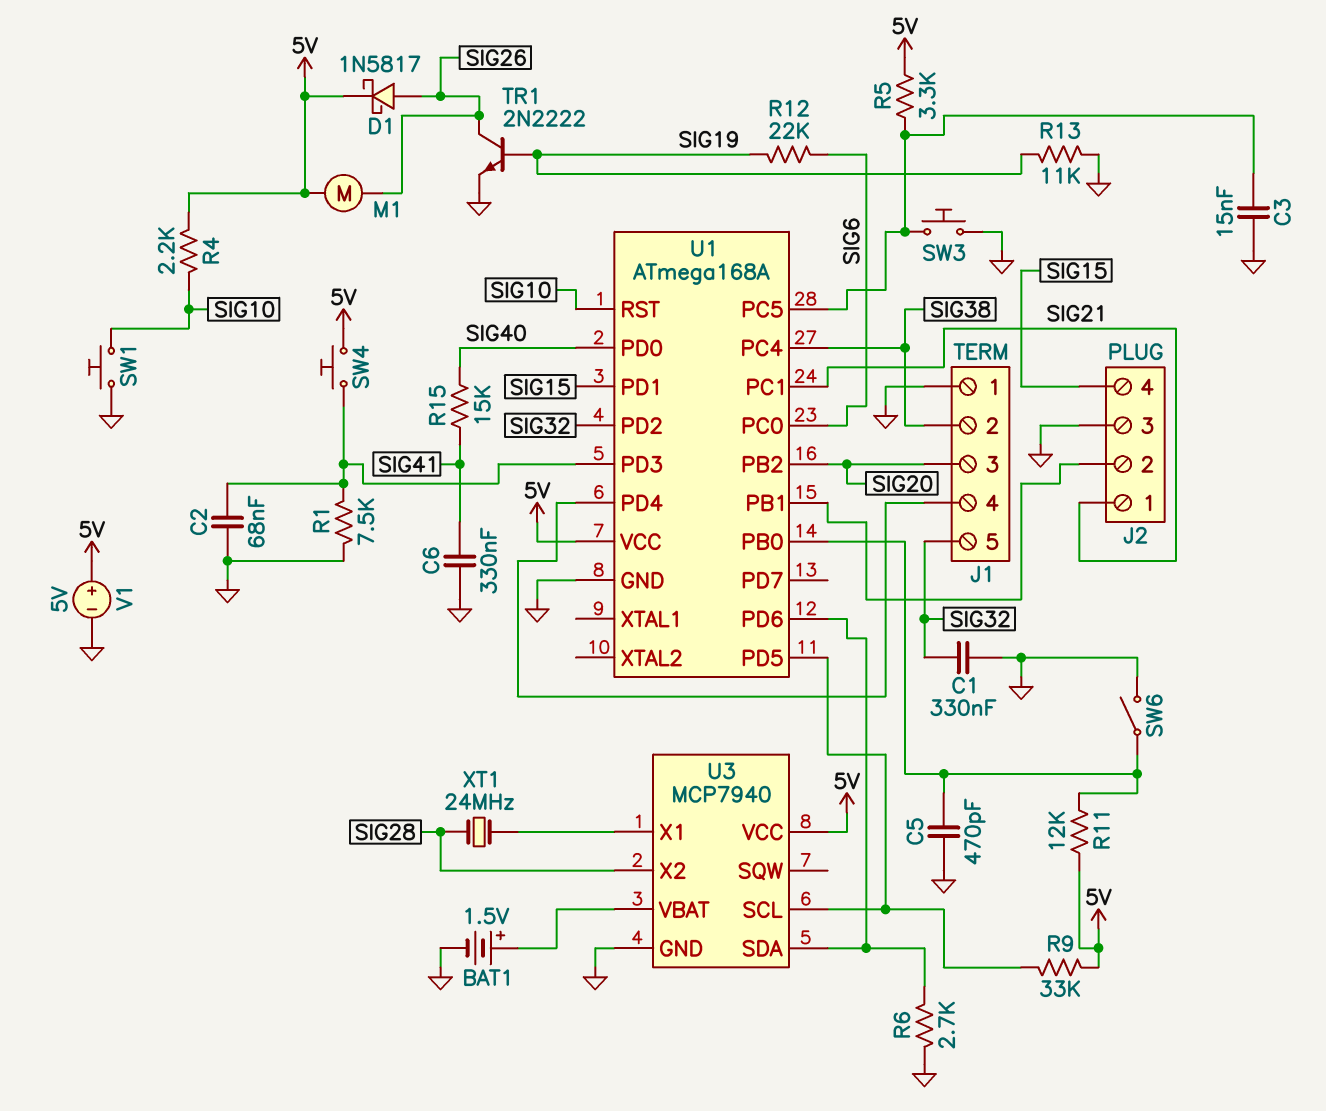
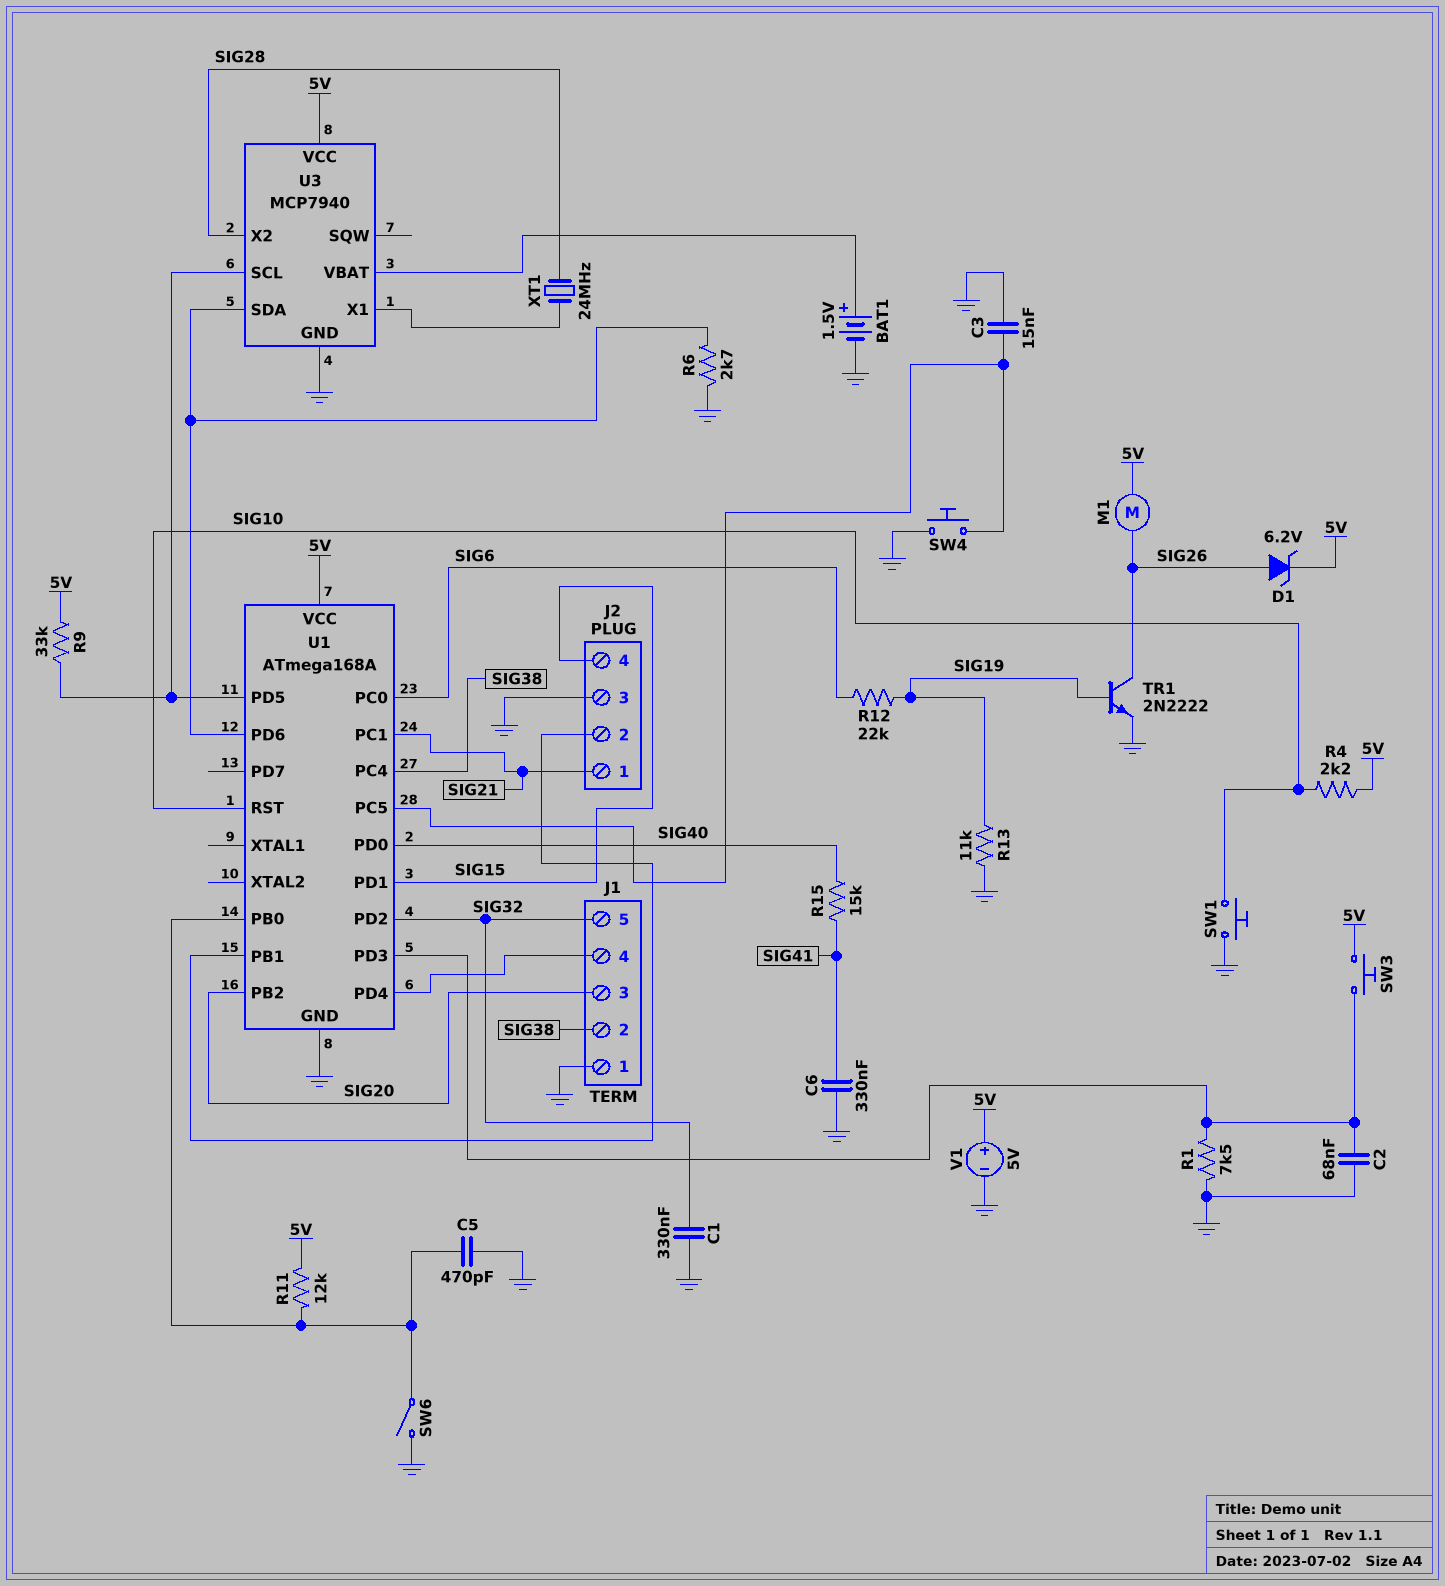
D1: schottky 1N5817 (A SIG26, K 5V) -> zener 6.2V (A SIG26, K 5V)
R5: 3.3k (5V, U1/PC5) -> none
SW3: button (GND, U1/PC5) -> button (5V, U1/PD3)
SW4: button (5V, U1/PD3) -> button (GND, U1/PC5)

